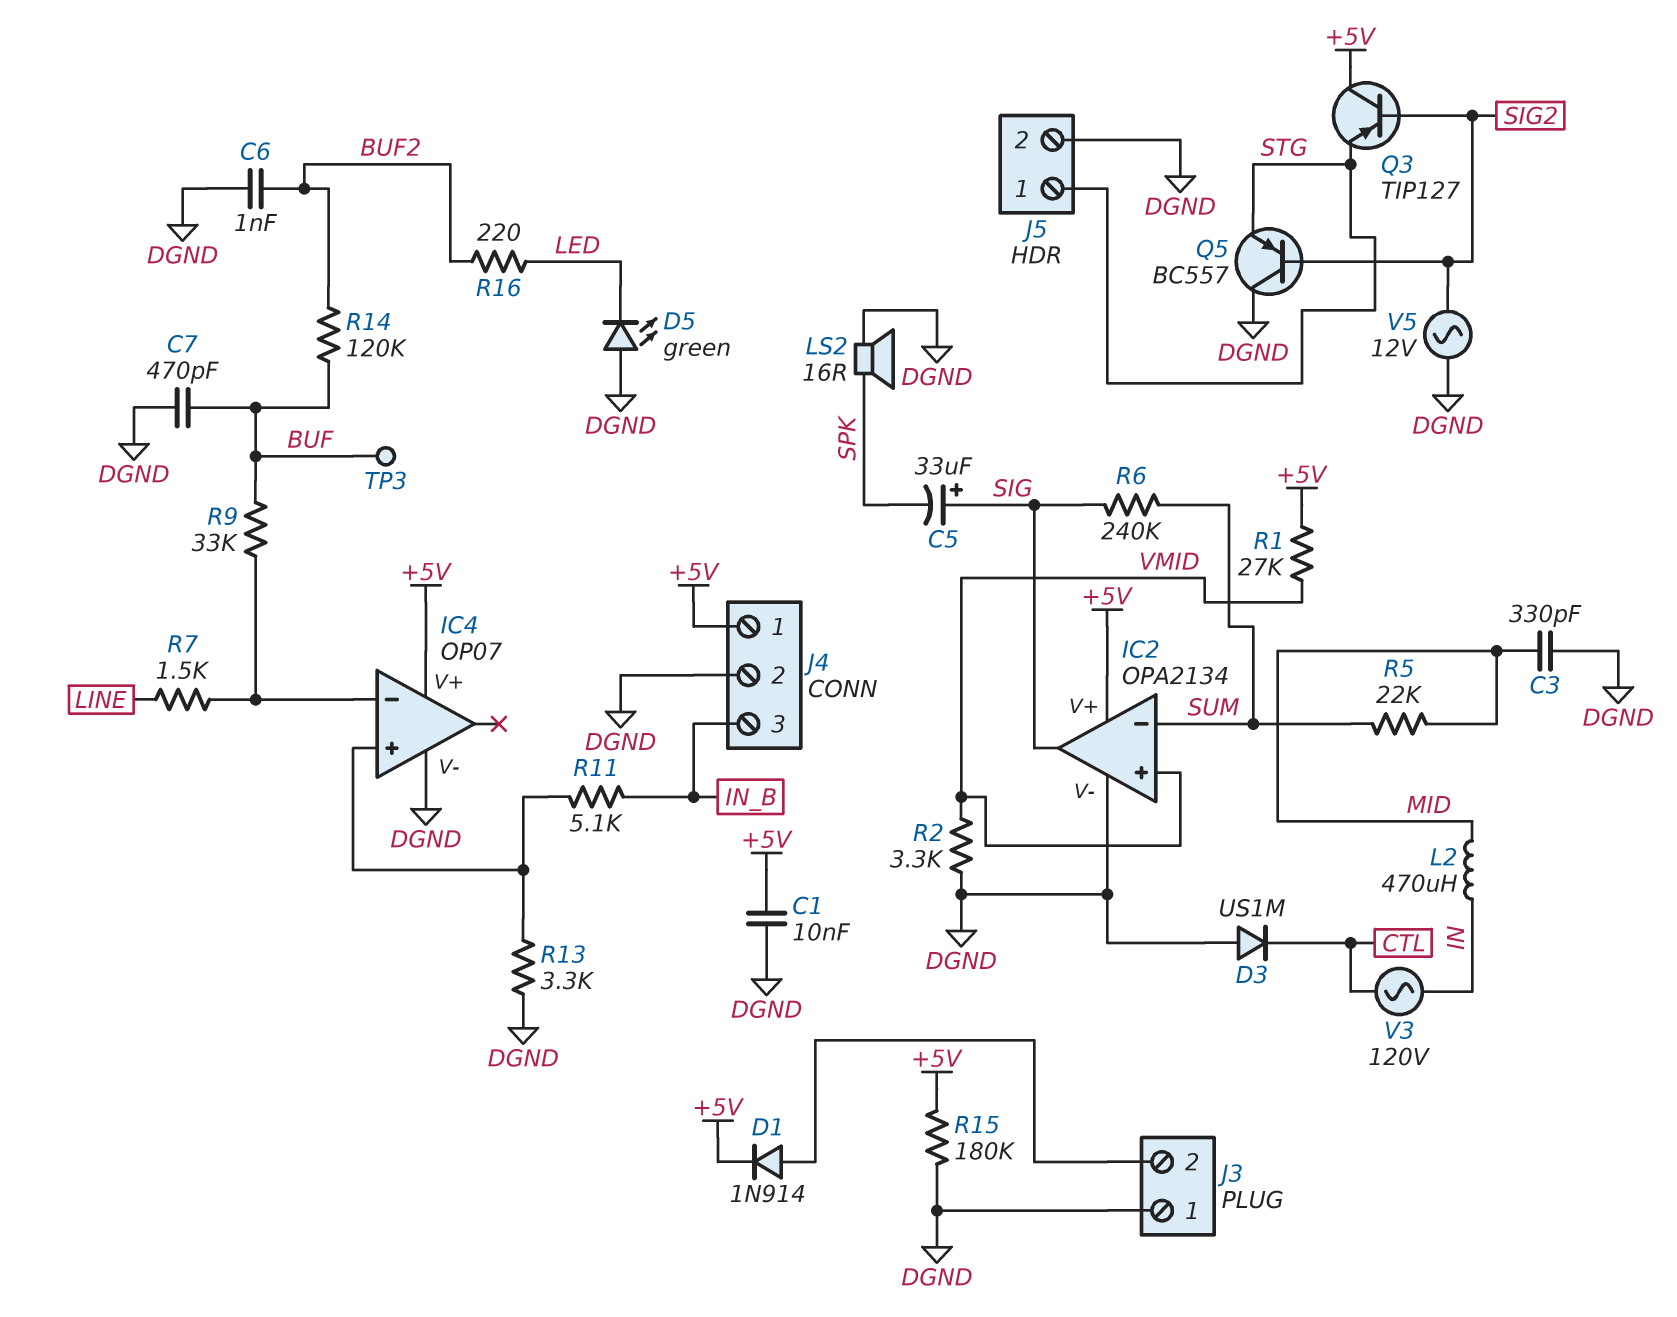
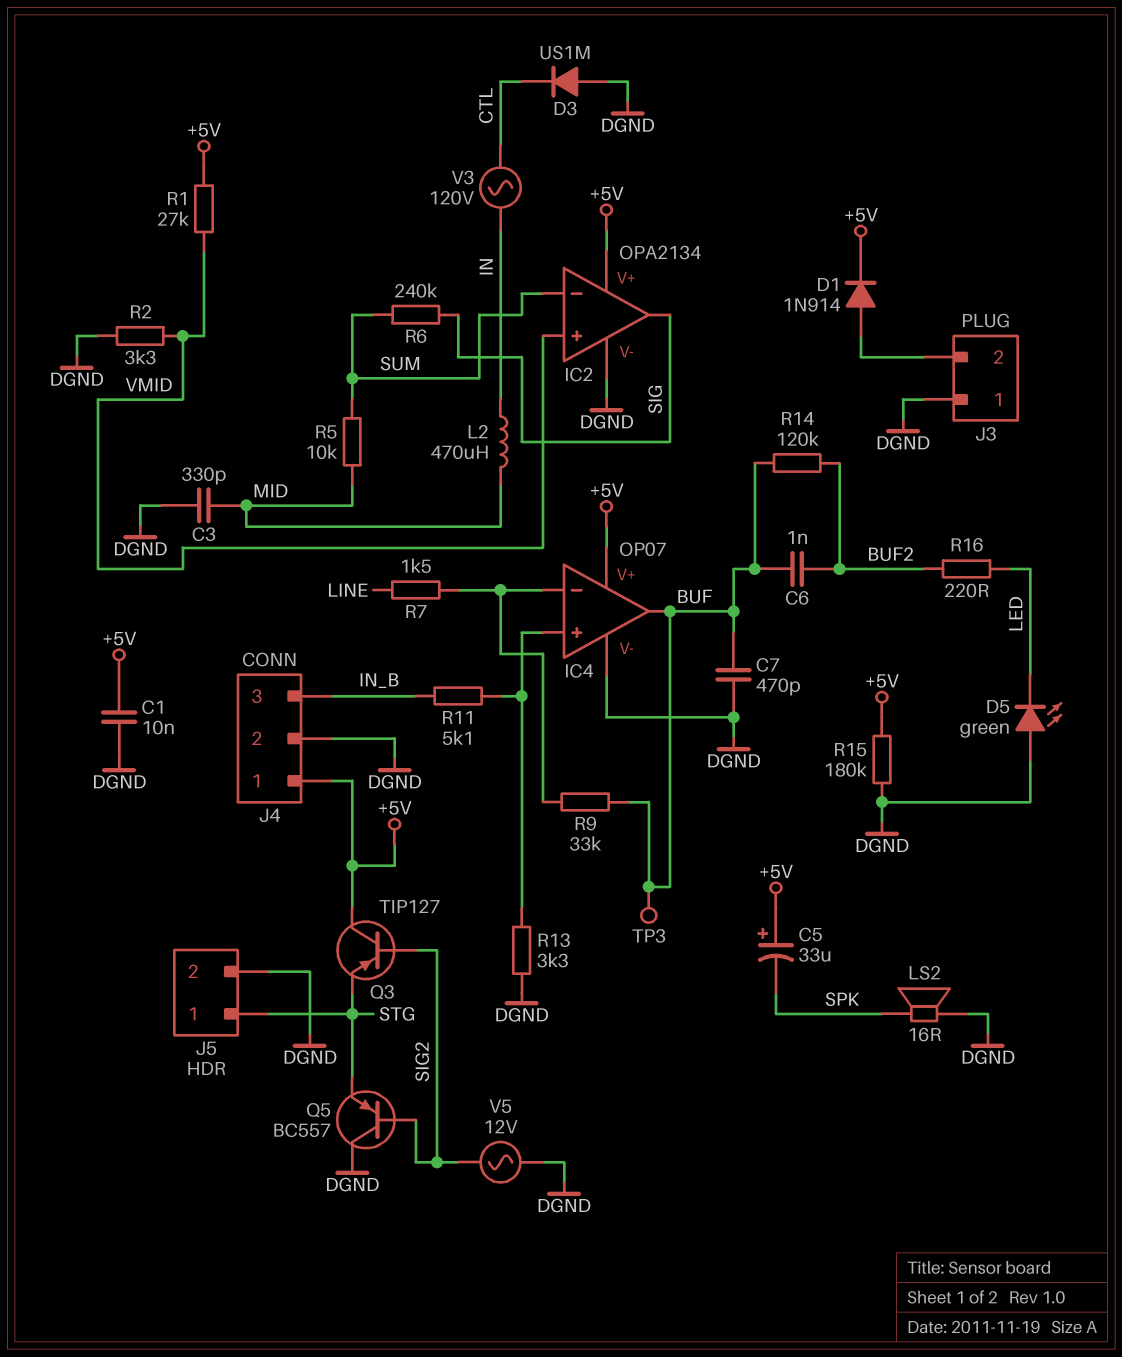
C5: 33uF (plus SIG, minus SPK) -> 33uF (plus +5V, minus SPK)
C6: 1nF (BUF2, DGND) -> 1nF (BUF, BUF2)
IC4 pin out: none -> BUF
R5: 22k (MID, SUM) -> 10k (MID, SUM)

